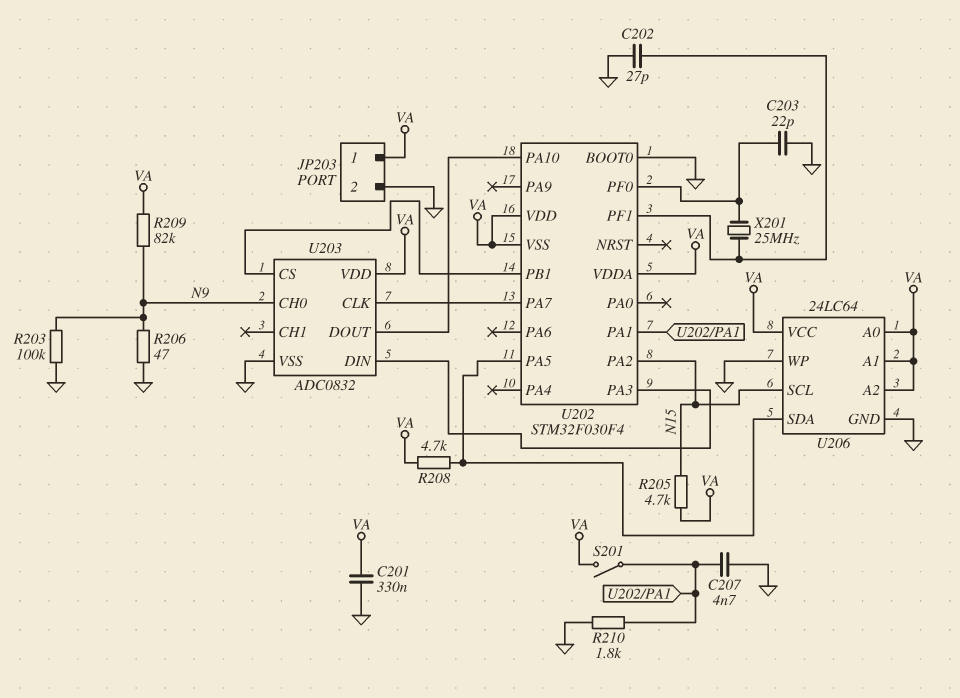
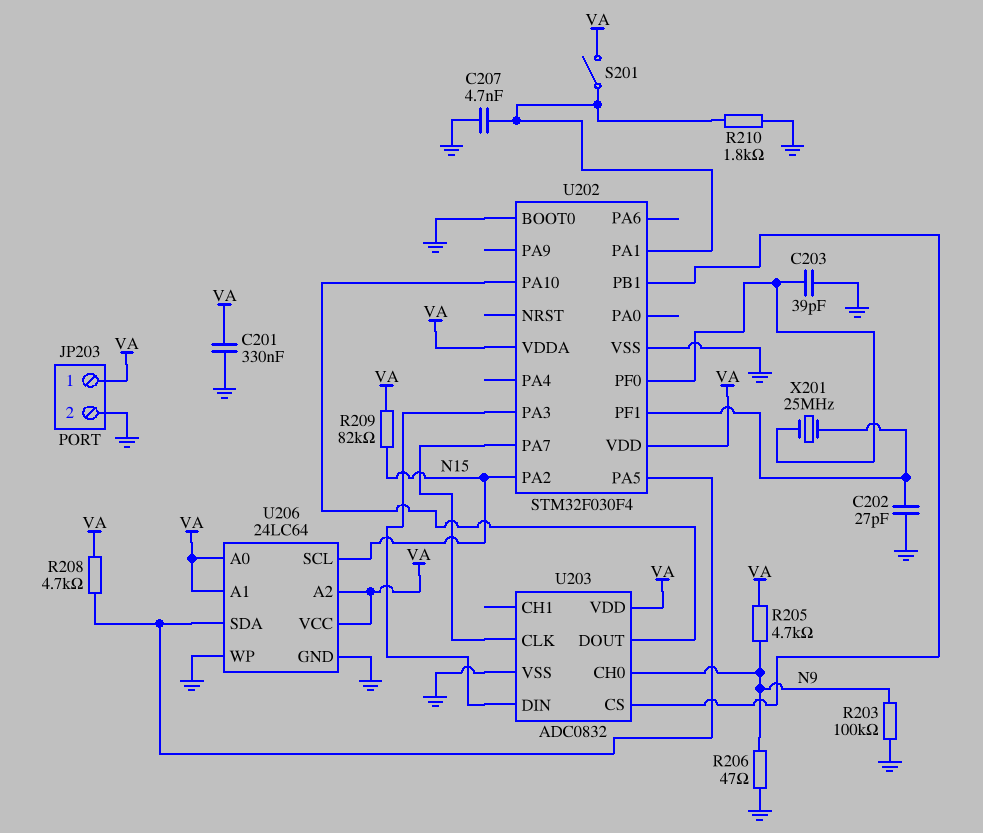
C203: 22pF (GND, U202/PF0) -> 39pF (GND, U202/PF0)
R205: 4.7k (N15, VA) -> 4.7k (N9, VA)
R209: 82k (N9, VA) -> 82k (N15, VA)
U202 pin VSS: VA -> GND

